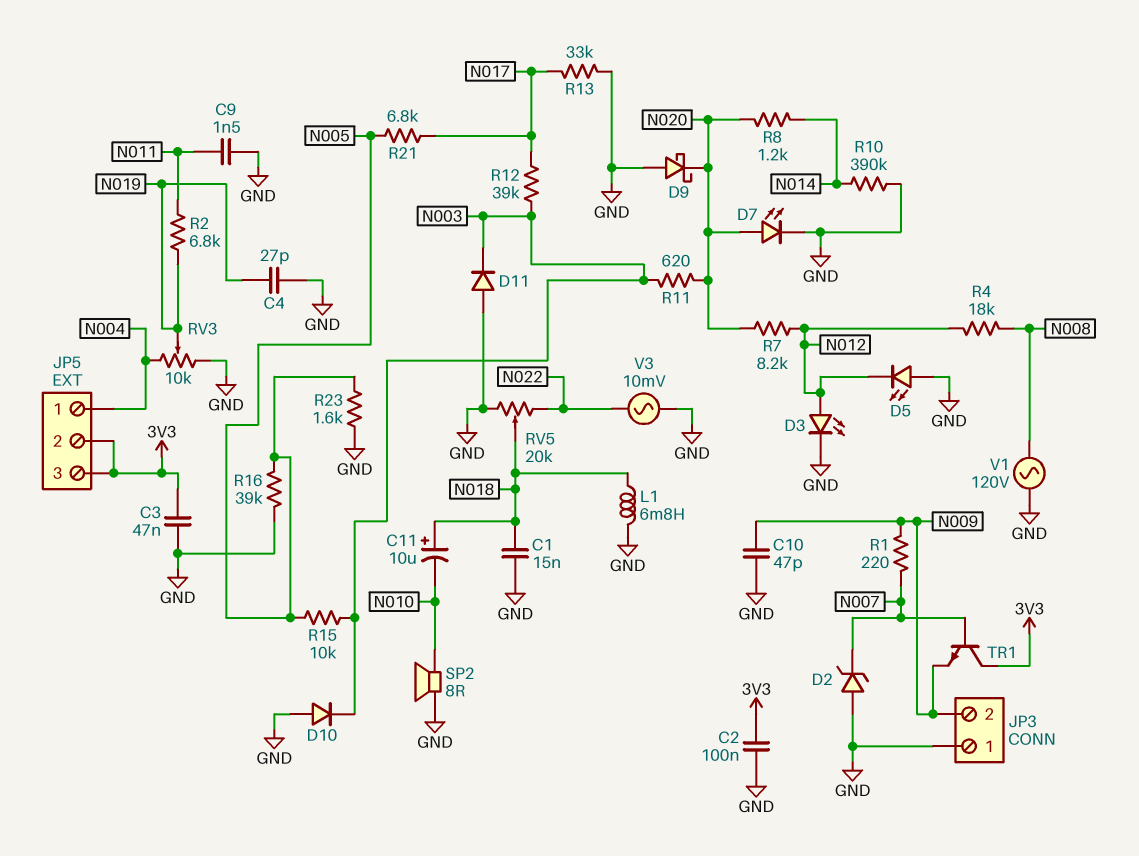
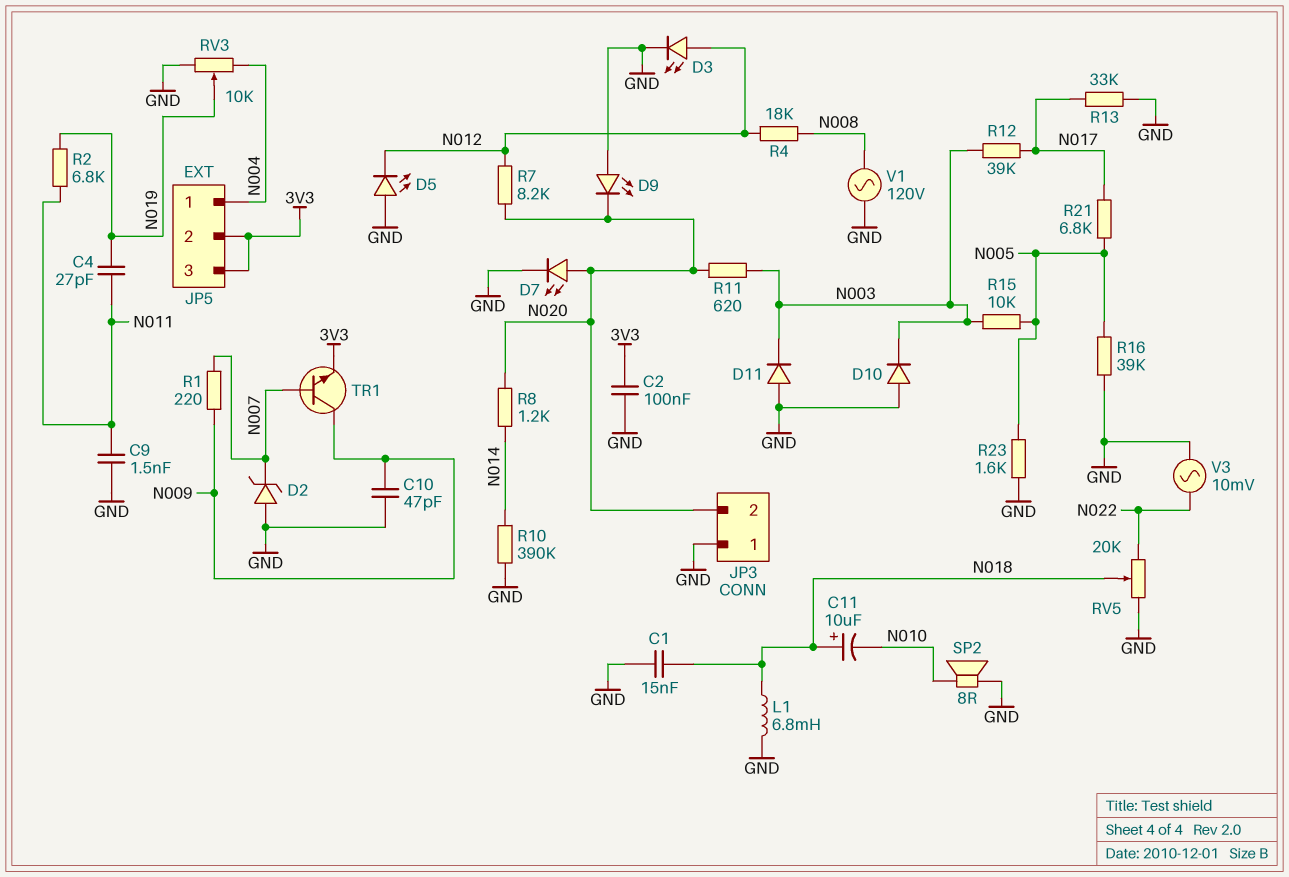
C3: 47nF (3V3, GND) -> none
C4: 27pF (GND, N019) -> 27pF (N011, N019)
D9: schottky (A GND, K N020) -> LED (A GND, K N020)
JP3 pin 2: N009 -> N020
TR1: NPN (B N007, C 3V3, E N009) -> NPN (B N007, C N009, E 3V3)

